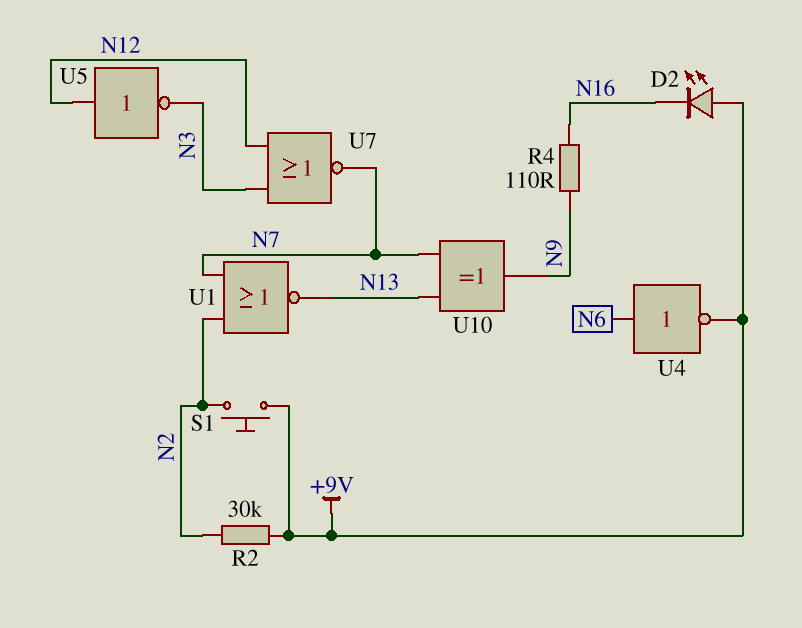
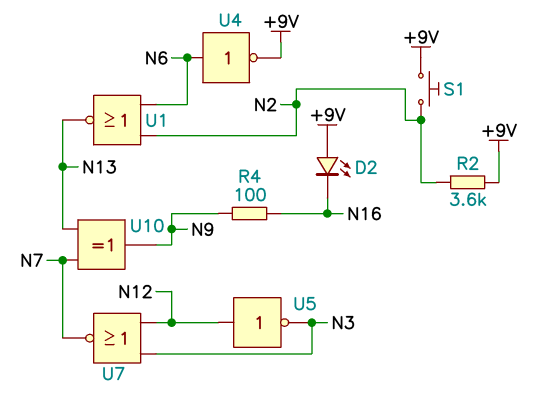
R2: 30k (+9V, N2) -> 3.6k (+9V, N2)
R4: 110 (N9, N16) -> 100 (N9, N16)
U1: NOR (in N2, in N7, out N13) -> NOR (in N2, in N6, out N13)

